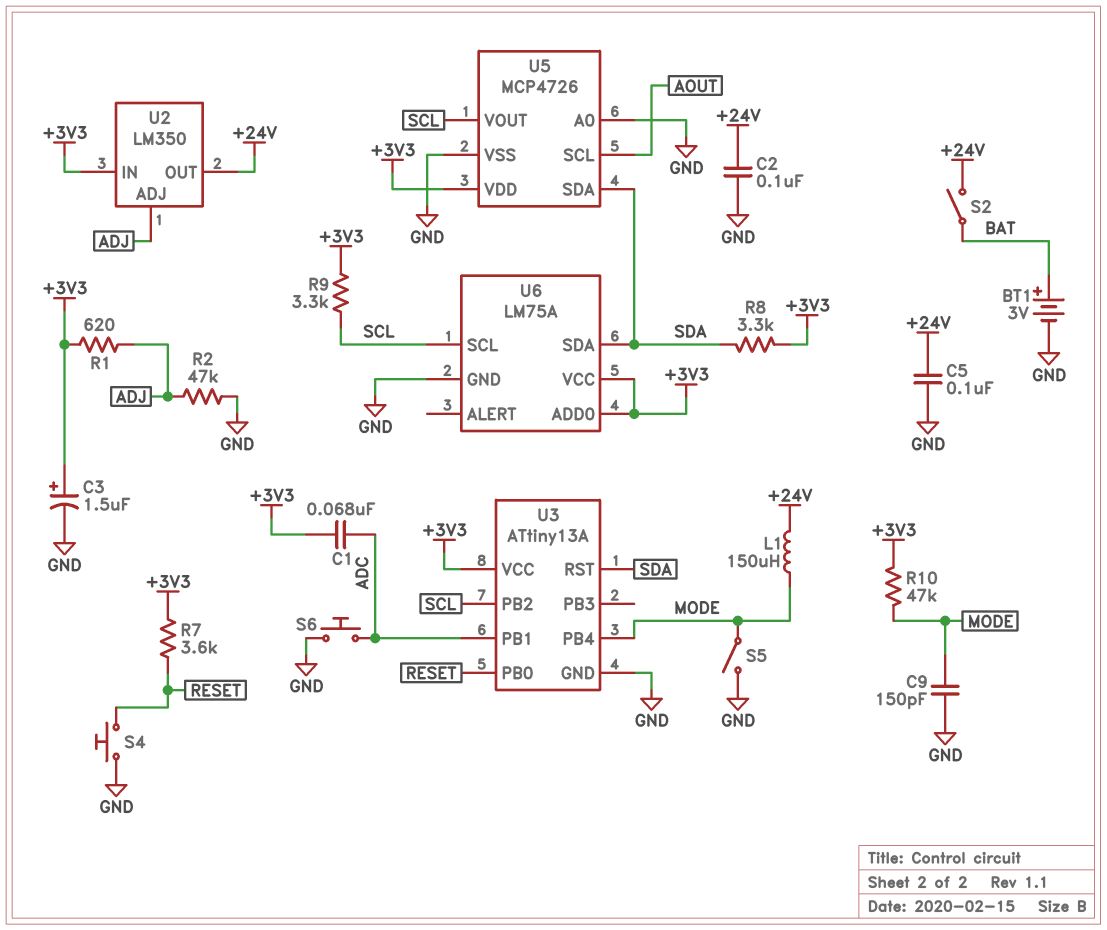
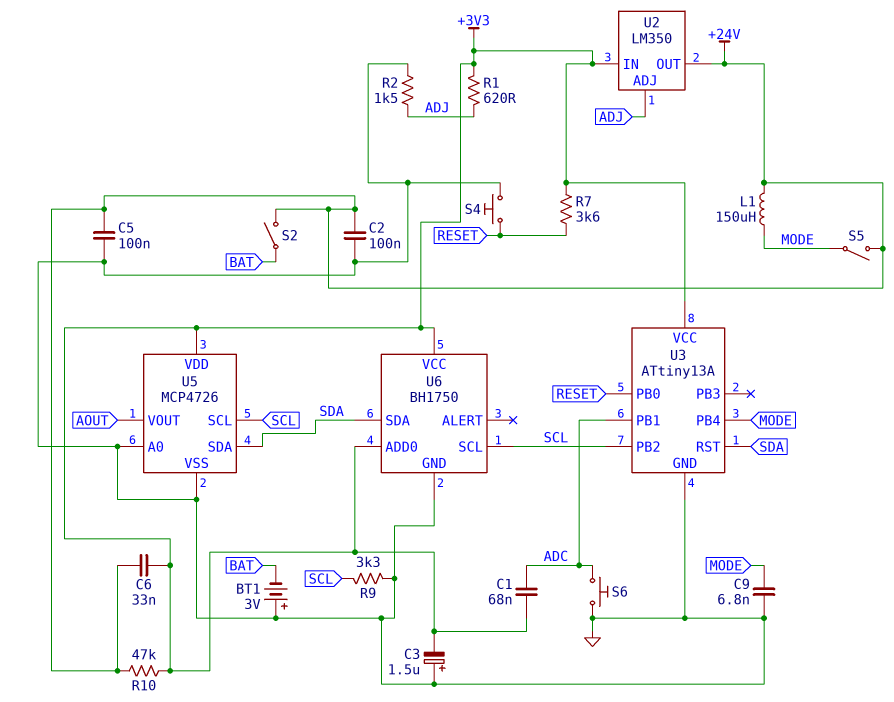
BT1: 3V (plus BAT, minus GND) -> 3V (plus GND, minus BAT)
C3: 1.5uF (plus +3V3, minus GND) -> 1.5uF (plus GND, minus +3V3)
C6: none -> 33nF (+3V3, +24V)
C9: 150pF (GND, MODE) -> 6.8nF (GND, MODE)
R2: 47k (ADJ, GND) -> 1.5k (ADJ, GND)
R8: 3.3k (+3V3, SDA) -> none
R9: 3.3k (+3V3, SCL) -> 3.3k (GND, SCL)
R10: 47k (+3V3, MODE) -> 47k (+3V3, +24V)
S5: switch (GND, MODE) -> switch (+24V, MODE)
U5 pin SCL: AOUT -> SCL
U5 pin VOUT: SCL -> AOUT
U6: LM75A -> BH1750

